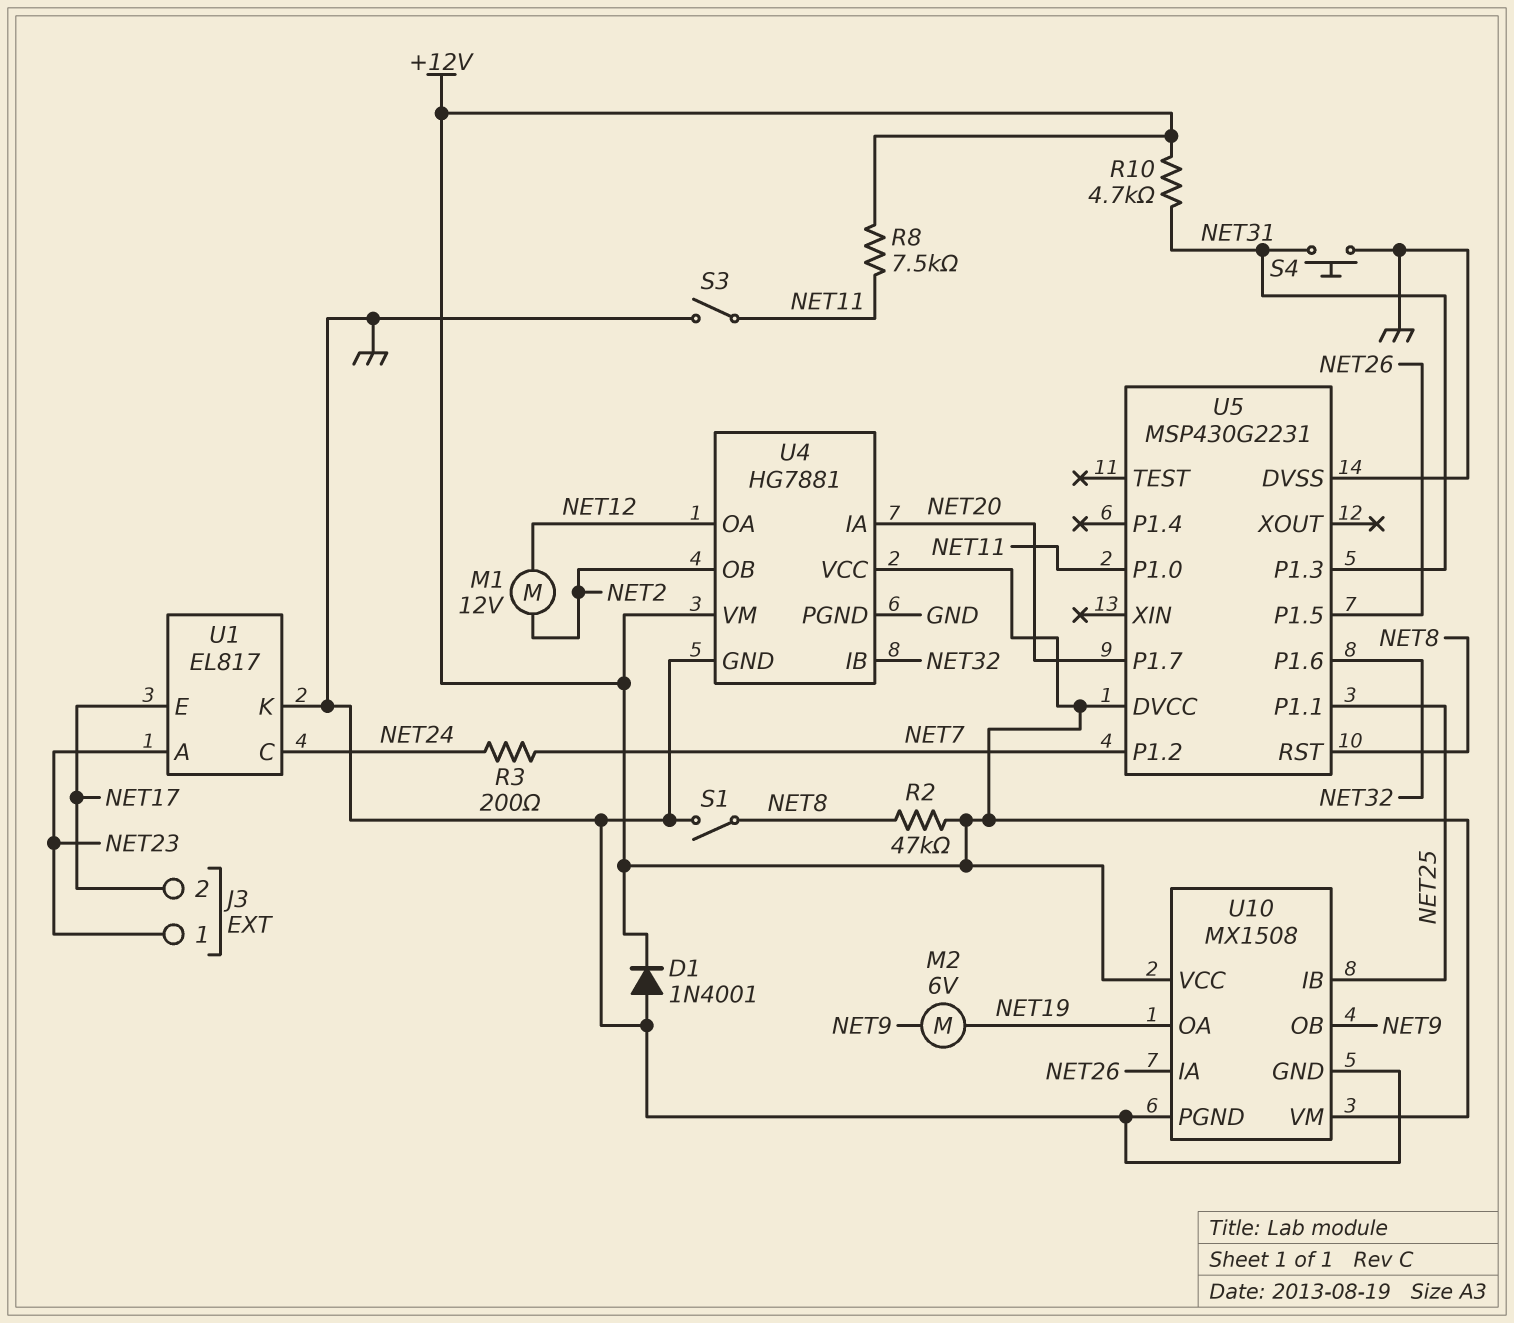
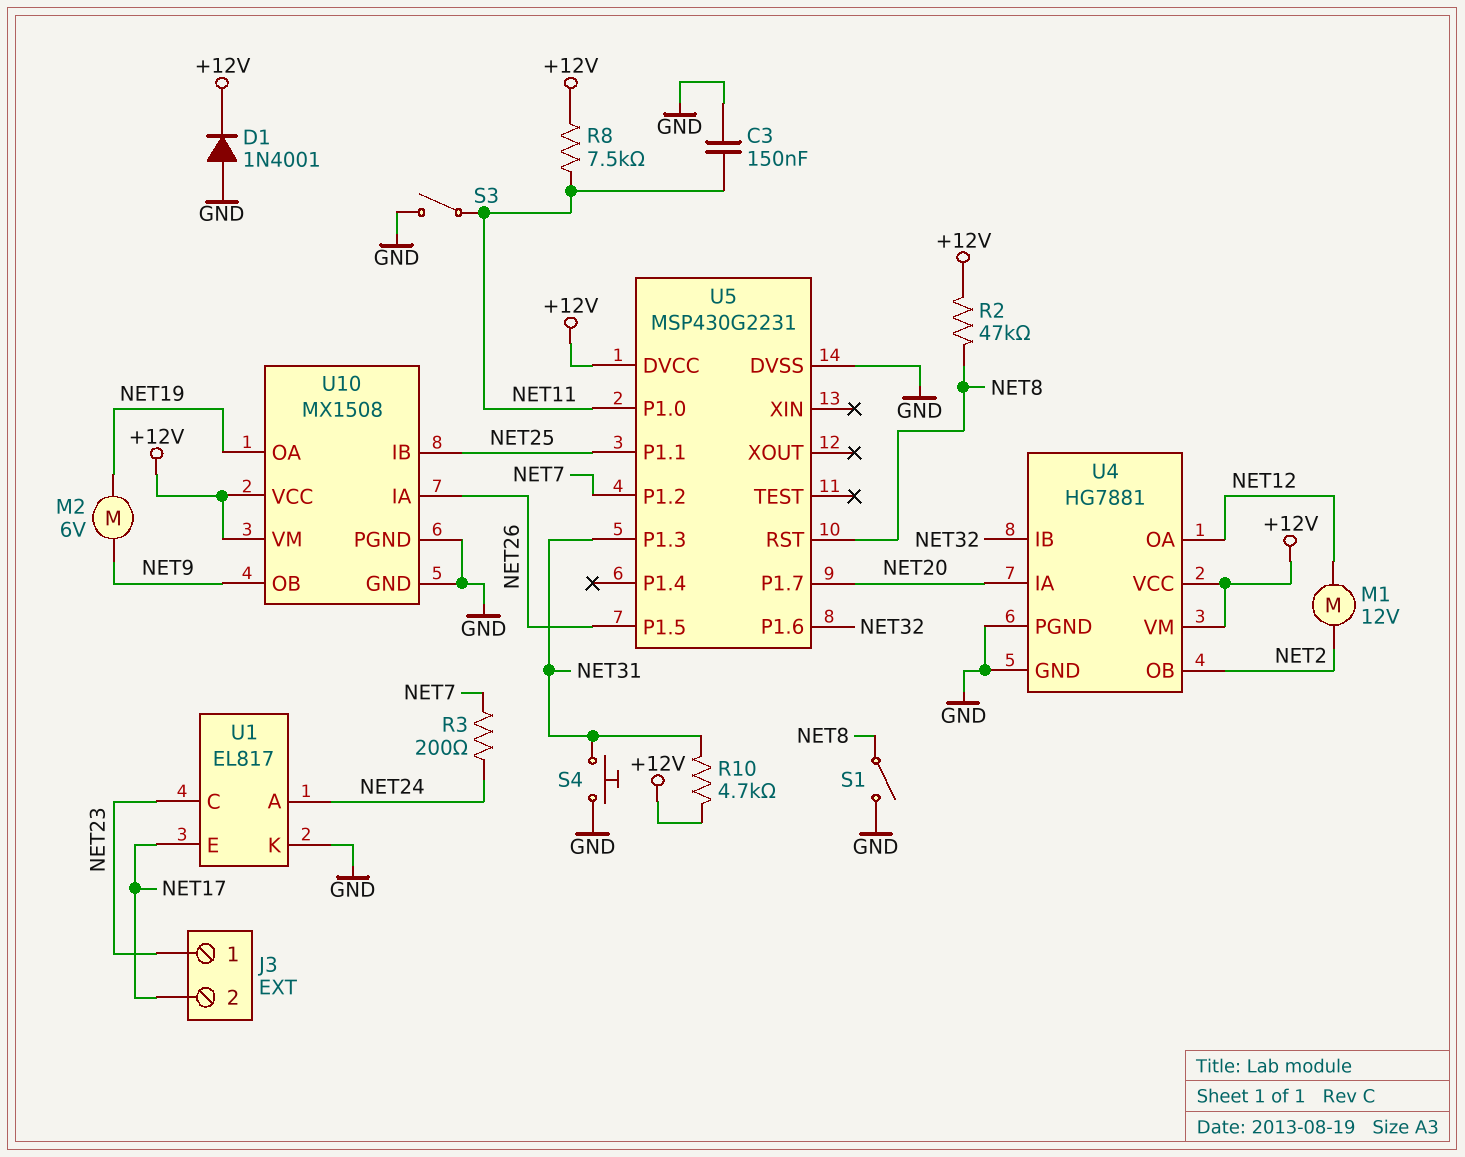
C3: none -> 150nF (GND, NET11)
U1 pin A: NET23 -> NET24
U1 pin C: NET24 -> NET23

